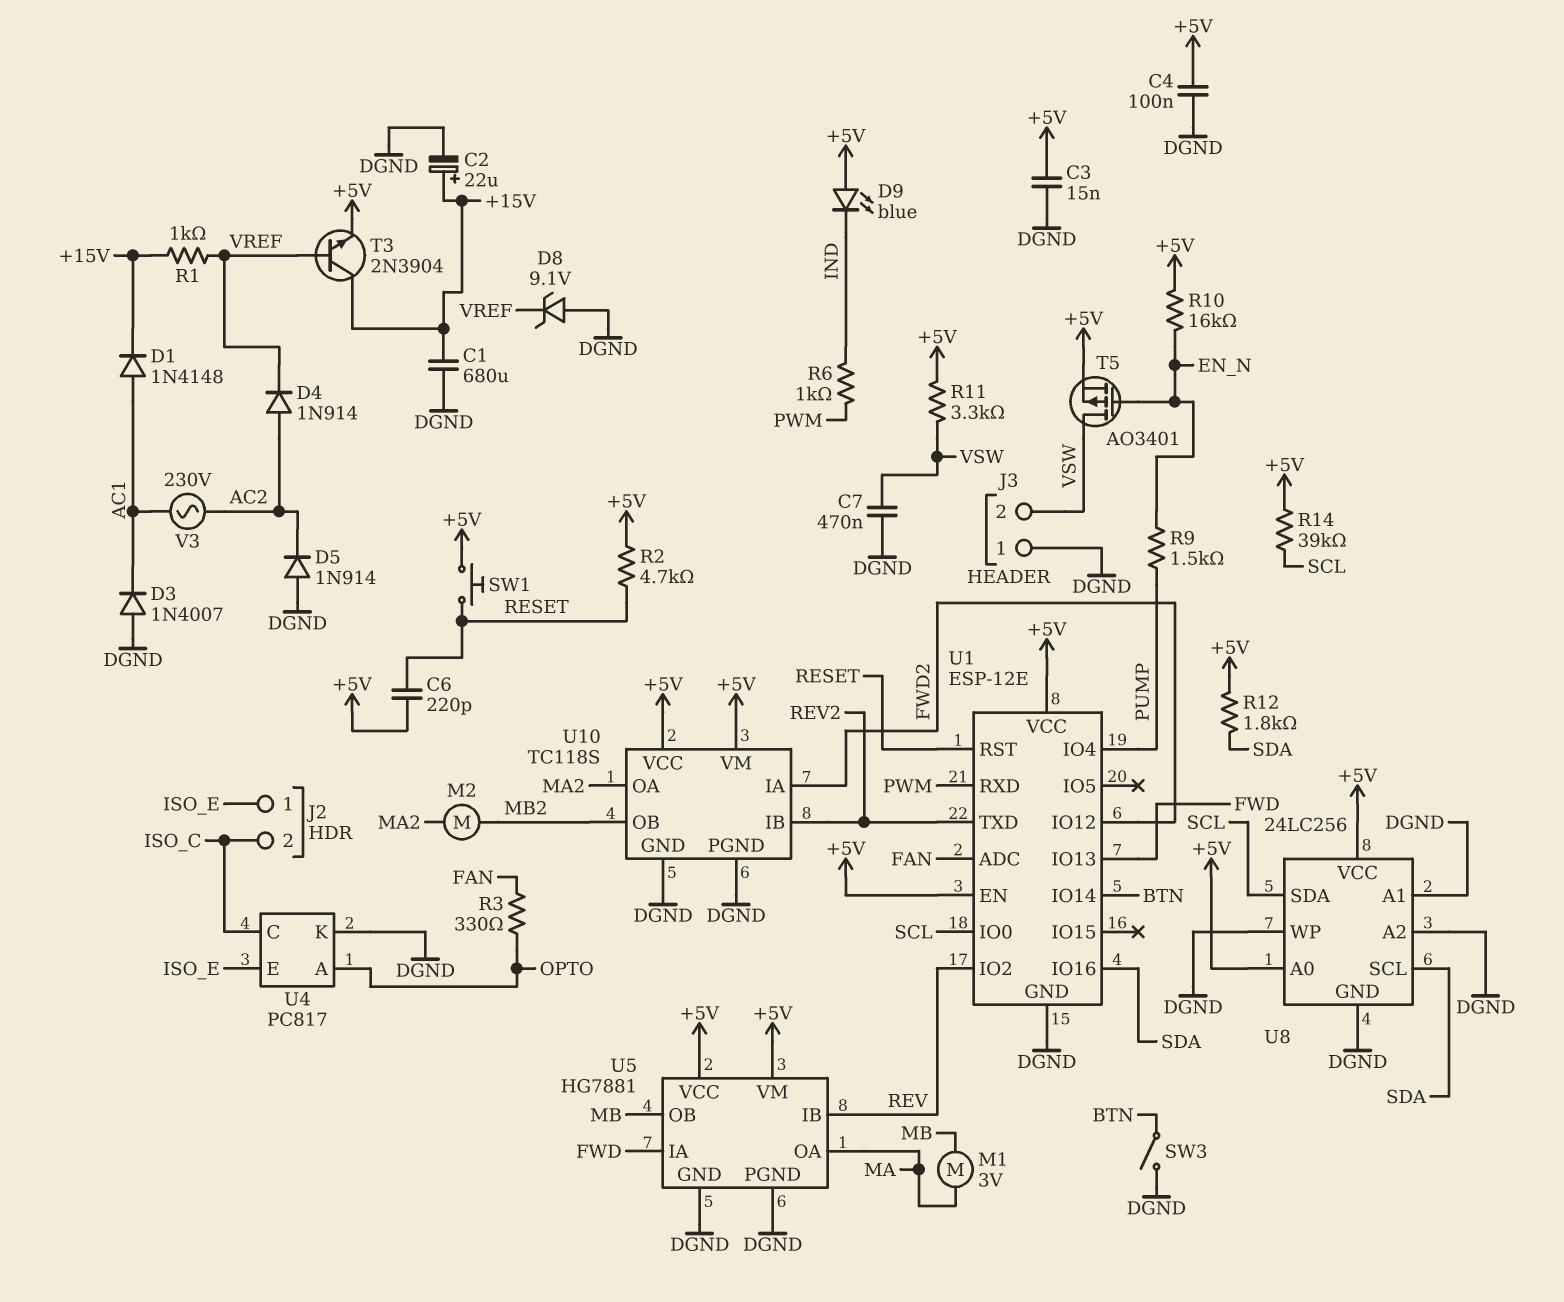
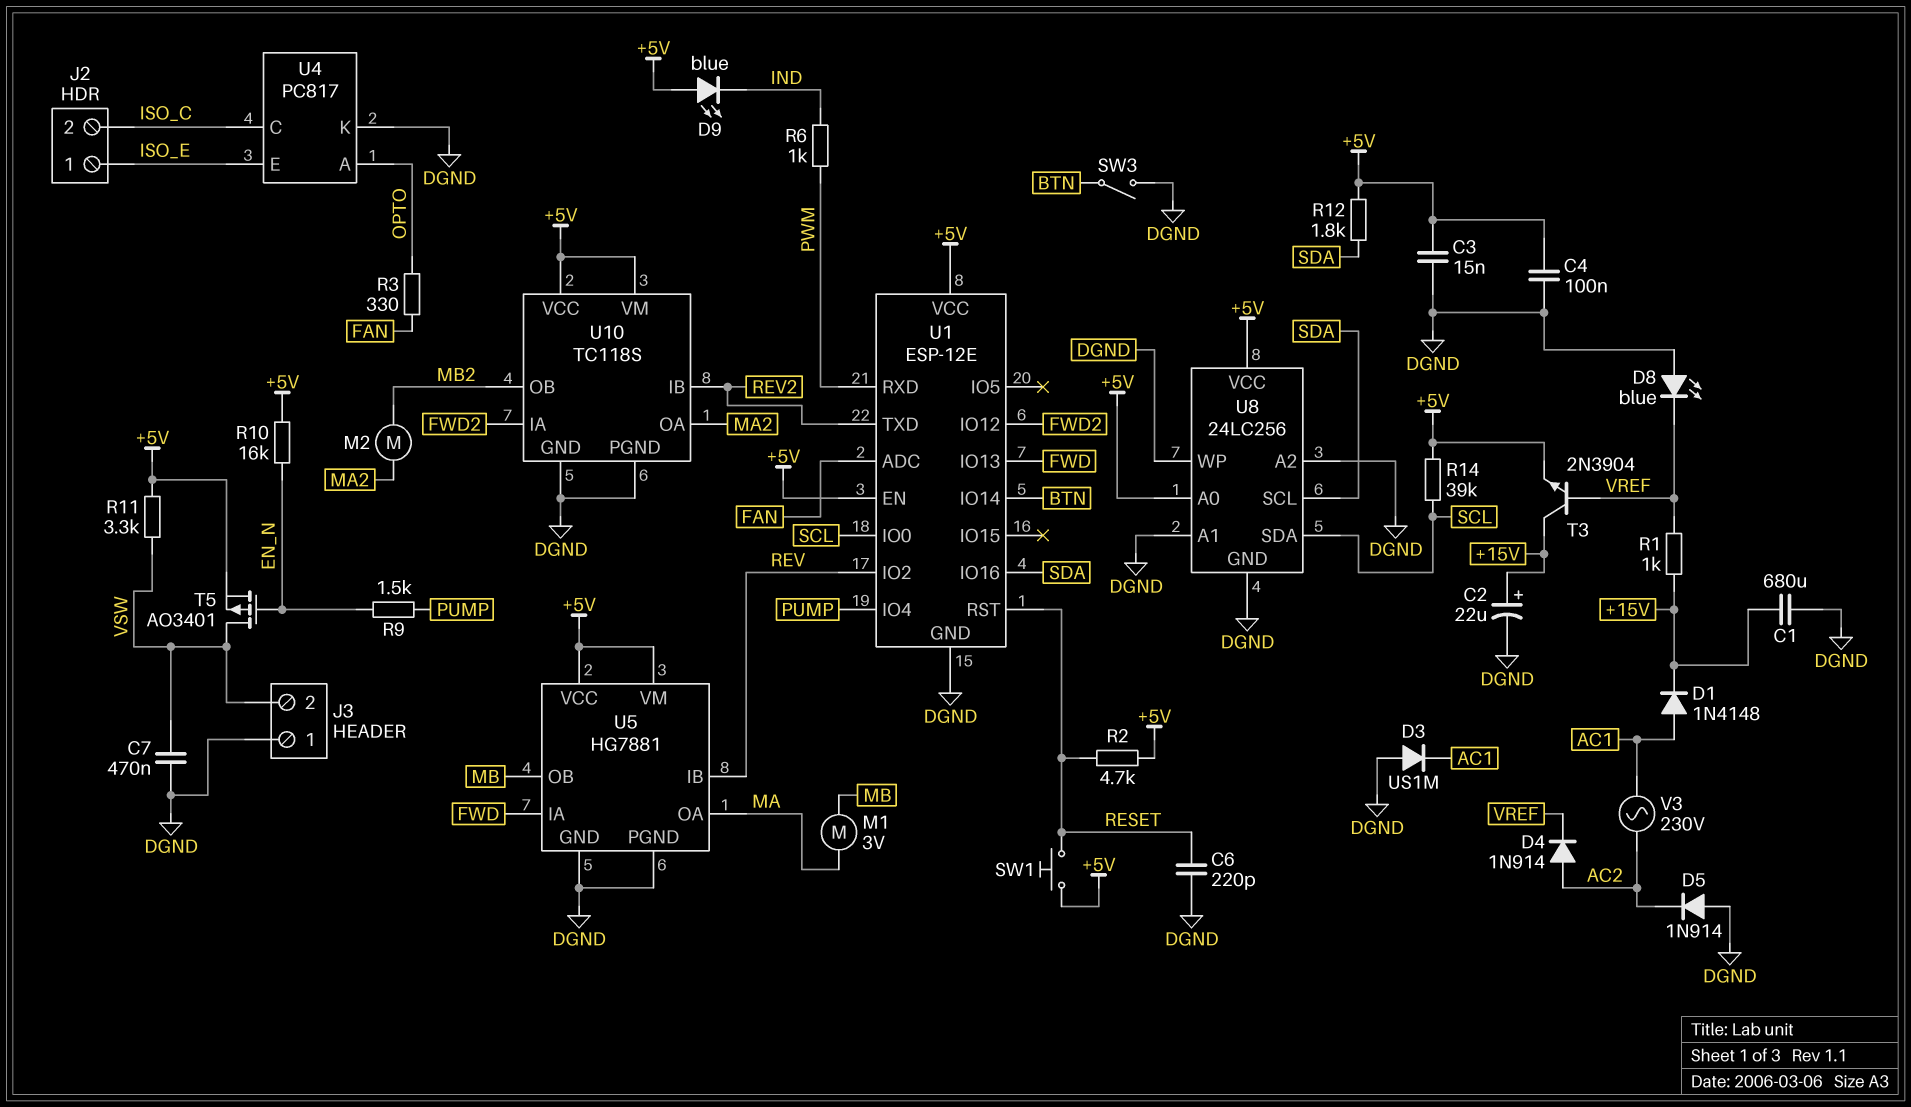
C6: 220pF (+5V, RESET) -> 220pF (DGND, RESET)
D3: diode 1N4007 (A DGND, K AC1) -> diode US1M (A DGND, K AC1)
D8: zener 9.1V (A DGND, K VREF) -> LED blue (A DGND, K VREF)

